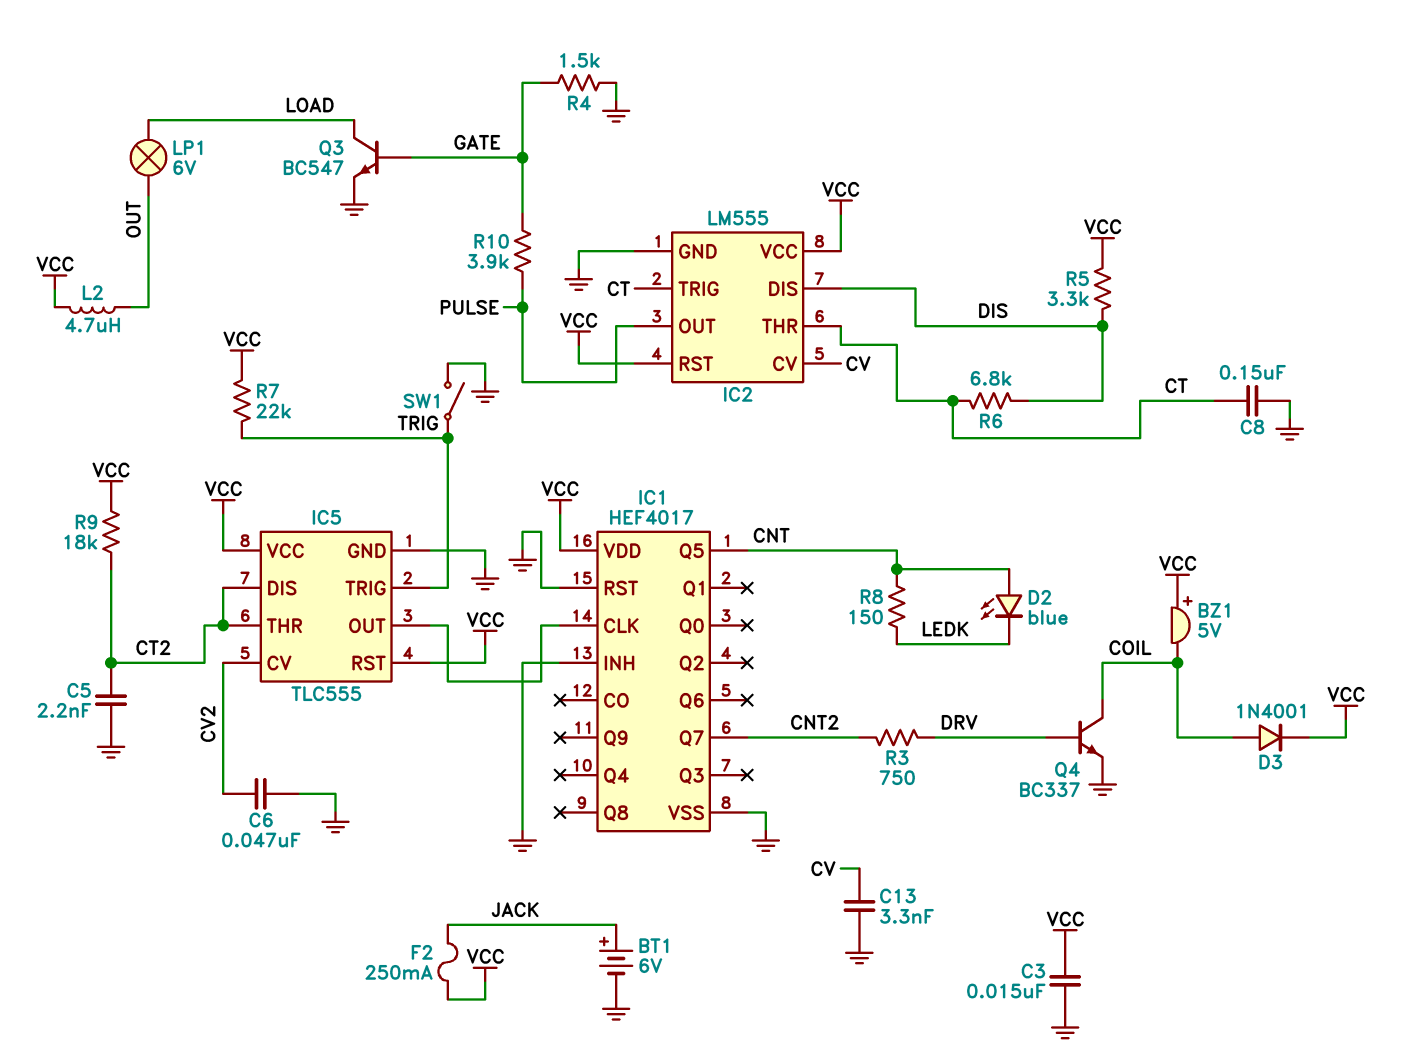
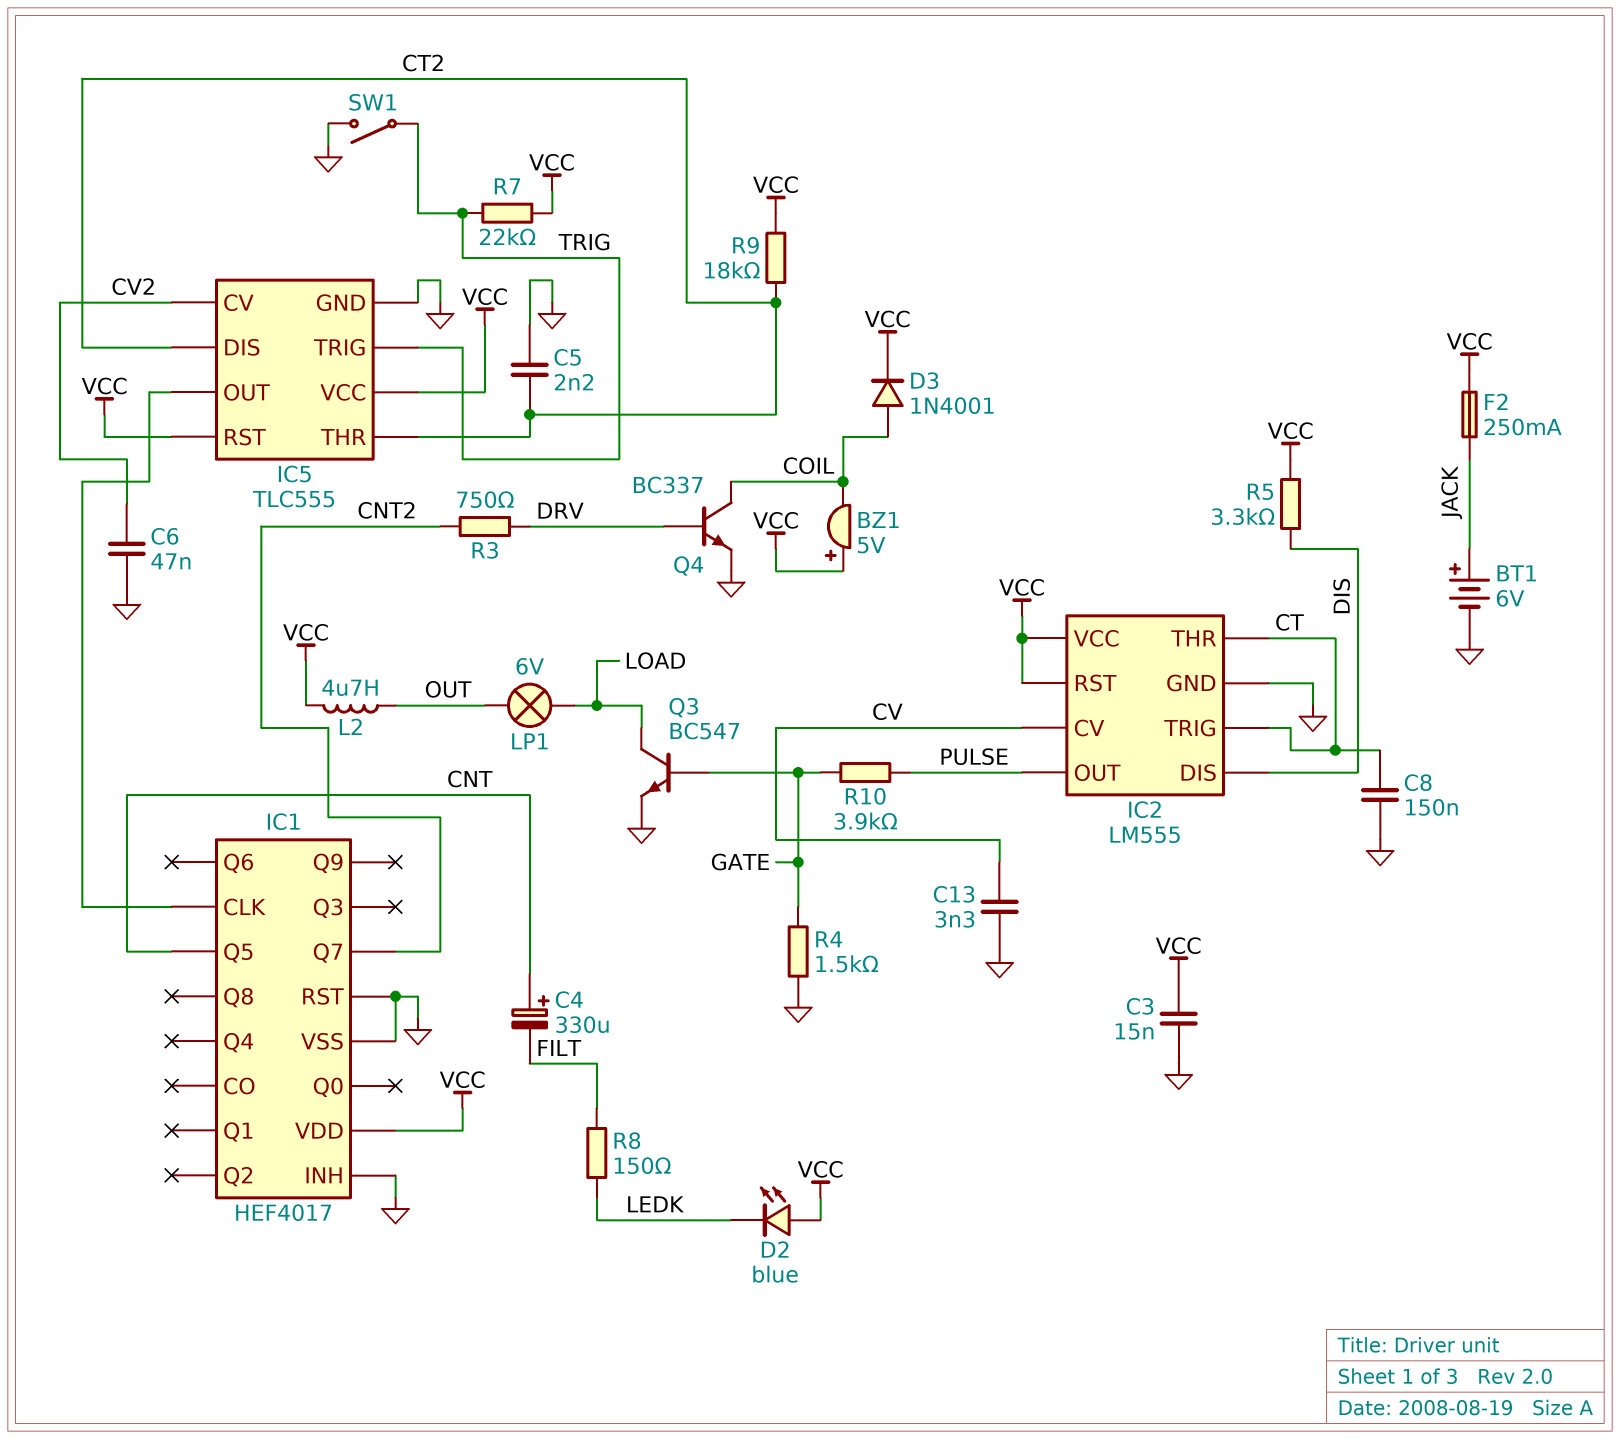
C4: none -> 330uF (plus CNT, minus FILT)
D2: LED blue (A CNT, K LEDK) -> LED blue (A VCC, K LEDK)
R6: 6.8k (CT, DIS) -> none
R8: 150 (CNT, LEDK) -> 150 (FILT, LEDK)

